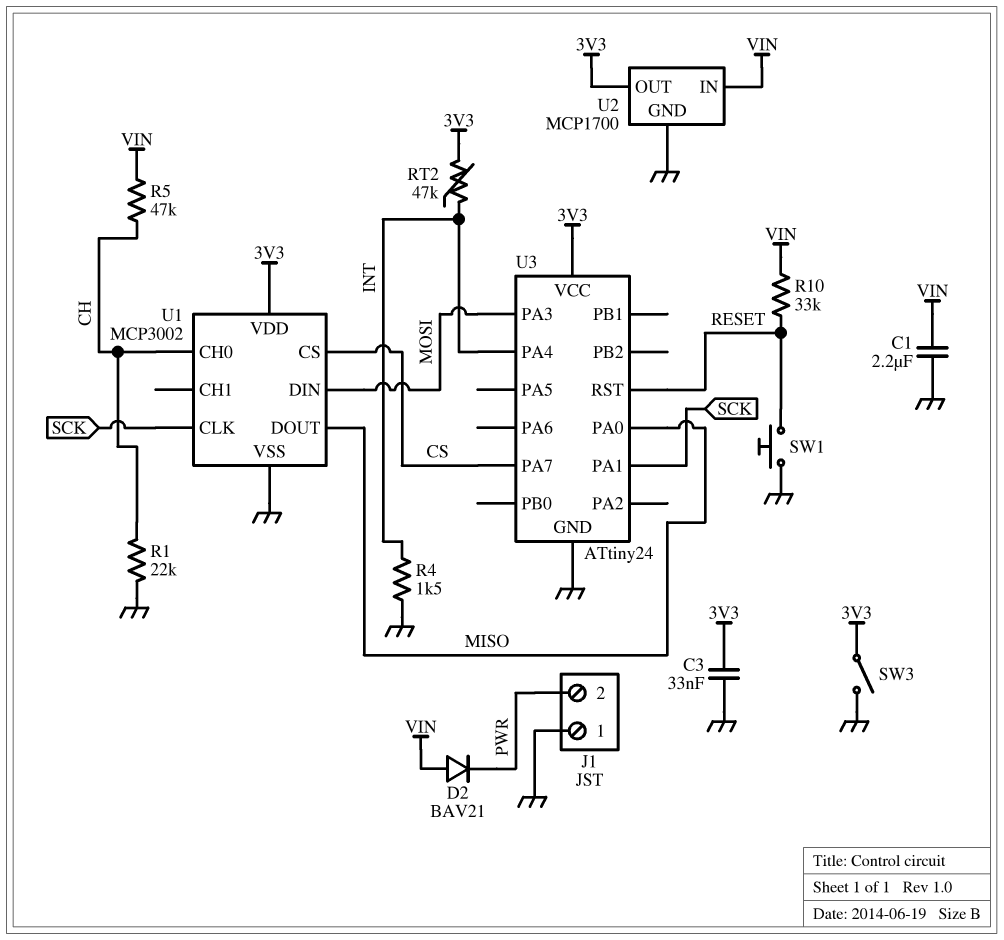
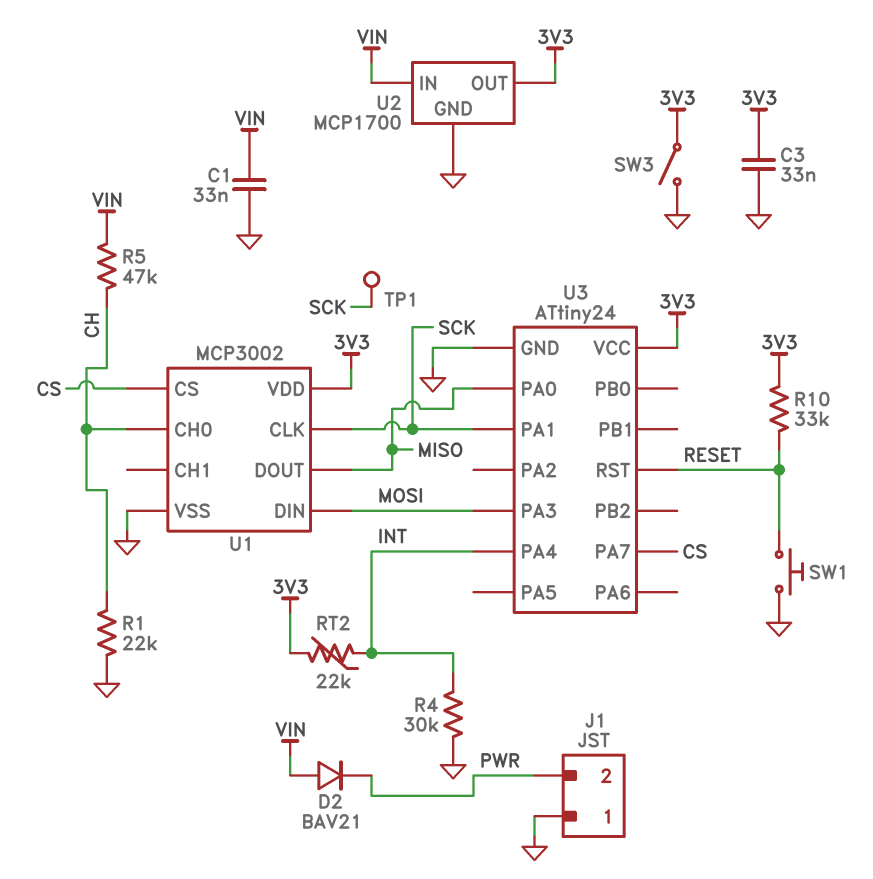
C1: 2.2uF (GND, VIN) -> 33nF (GND, VIN)
R4: 1.5k (GND, INT) -> 30k (GND, INT)
R10: 33k (RESET, VIN) -> 33k (3V3, RESET)
RT2: 47k (3V3, INT) -> 22k (3V3, INT)
TP1: none -> test point (SCK)

